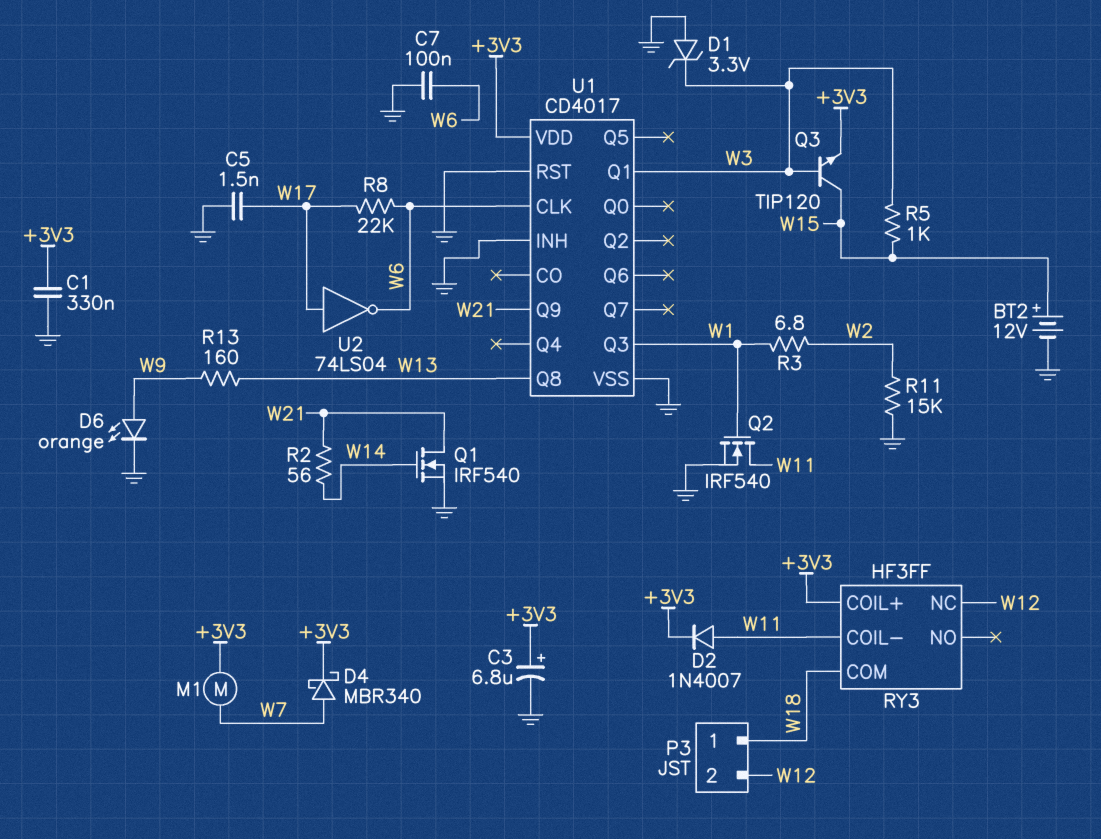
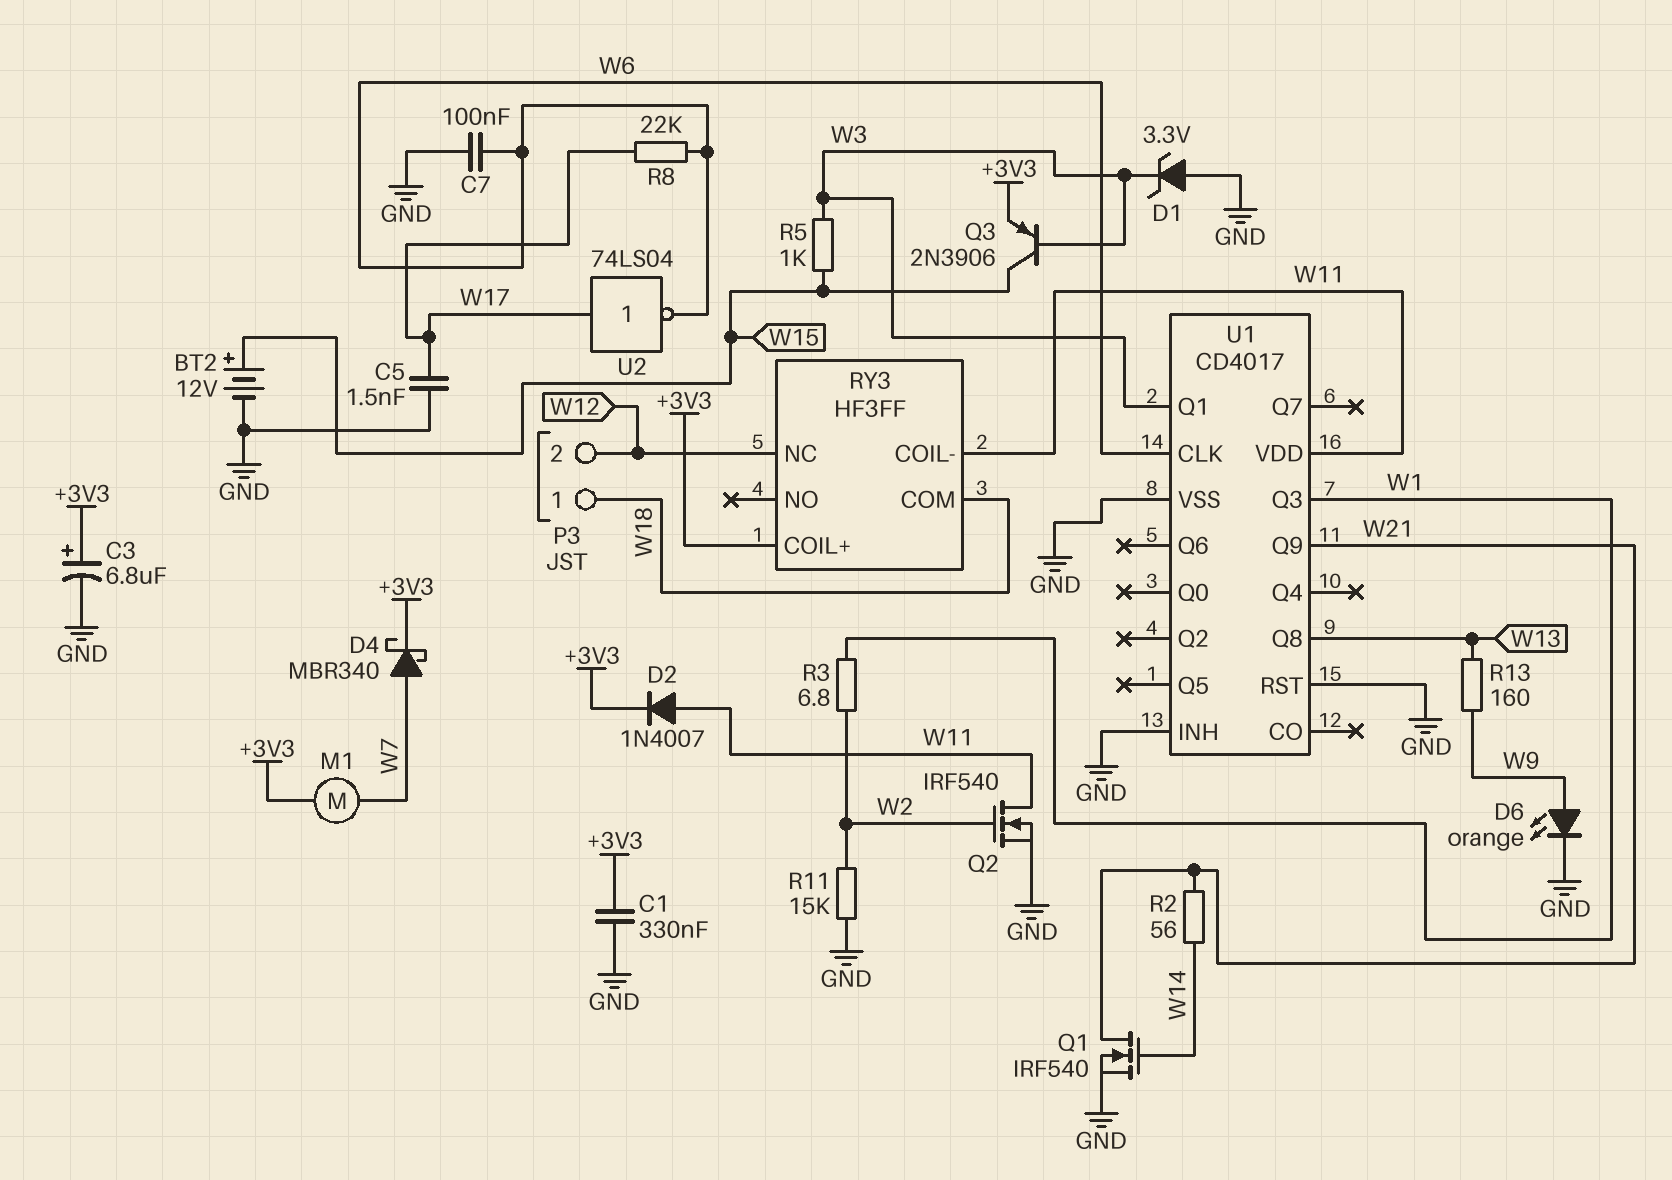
Q2: NMOS IRF540 (G W1, D W11, S GND) -> NMOS IRF540 (G W2, D W11, S GND)
Q3: NPN TIP120 (B W3, C W15, E +3V3) -> PNP 2N3906 (B W3, C W15, E +3V3)
U1 pin VDD: +3V3 -> W11

